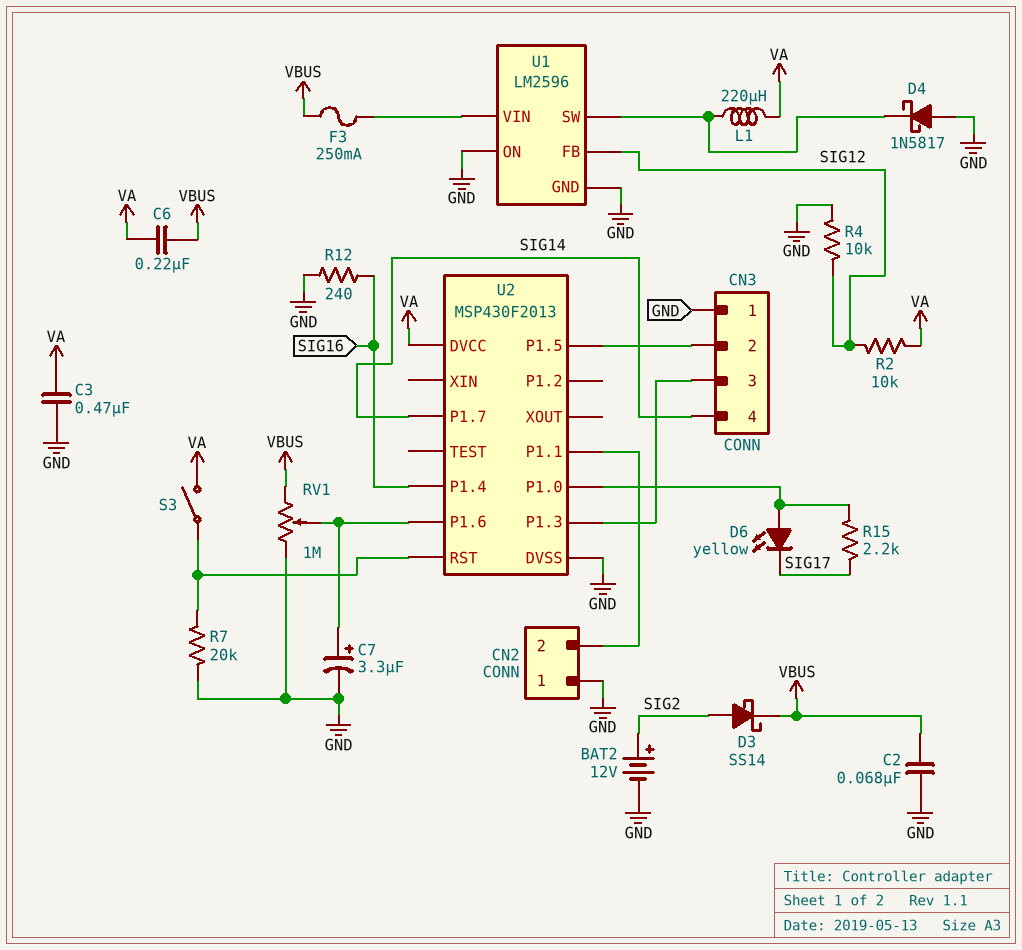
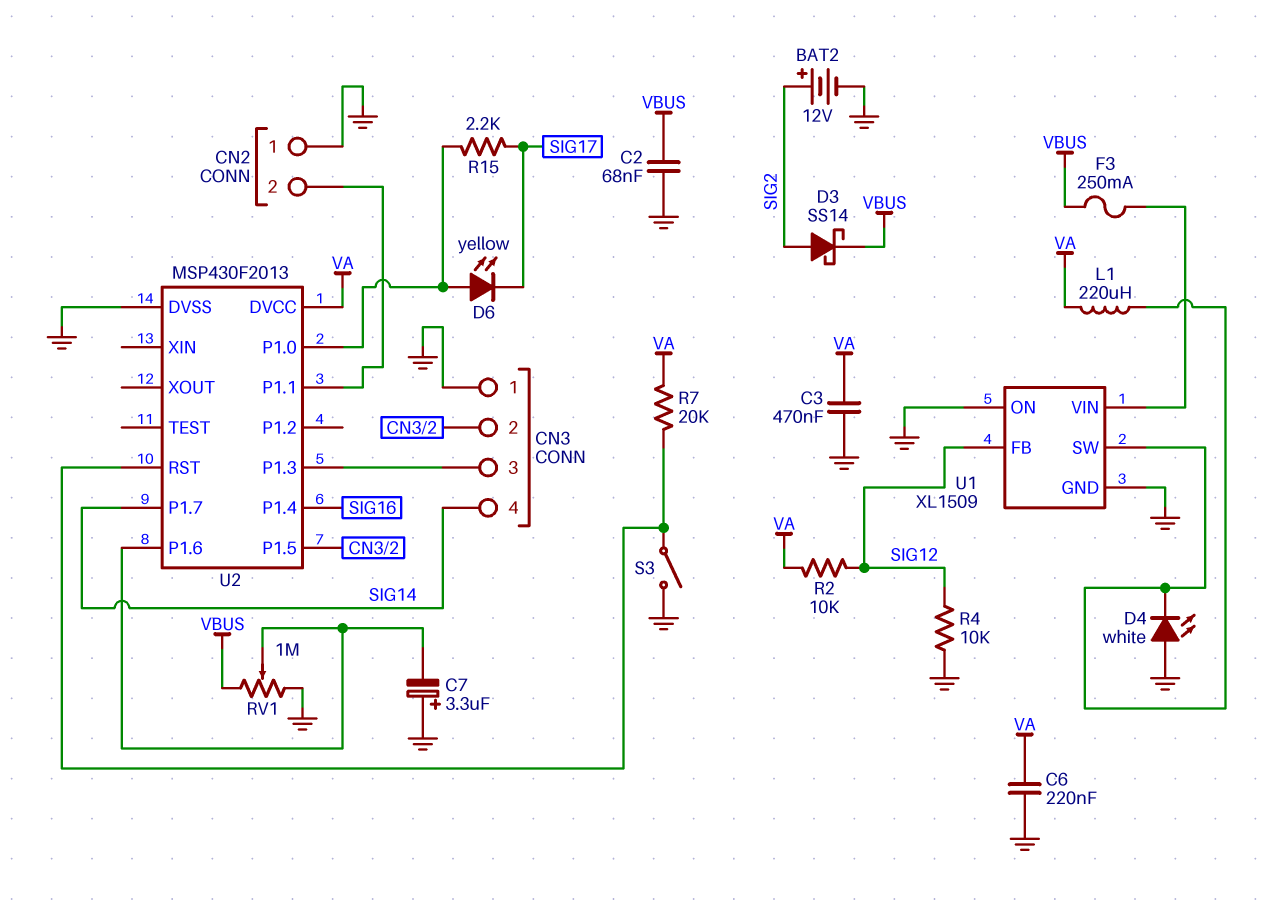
C6: 220nF (VA, VBUS) -> 220nF (GND, VA)
C7: 3.3uF (plus U2/P1.6, minus GND) -> 3.3uF (plus GND, minus U2/P1.6)
D4: schottky 1N5817 (A GND, K U1/SW) -> LED white (A GND, K U1/SW)
R7: 20k (GND, U2/RST) -> 20k (U2/RST, VA)
R12: 240 (GND, SIG16) -> none
S3: switch (U2/RST, VA) -> switch (GND, U2/RST)
U1: LM2596 -> XL1509

